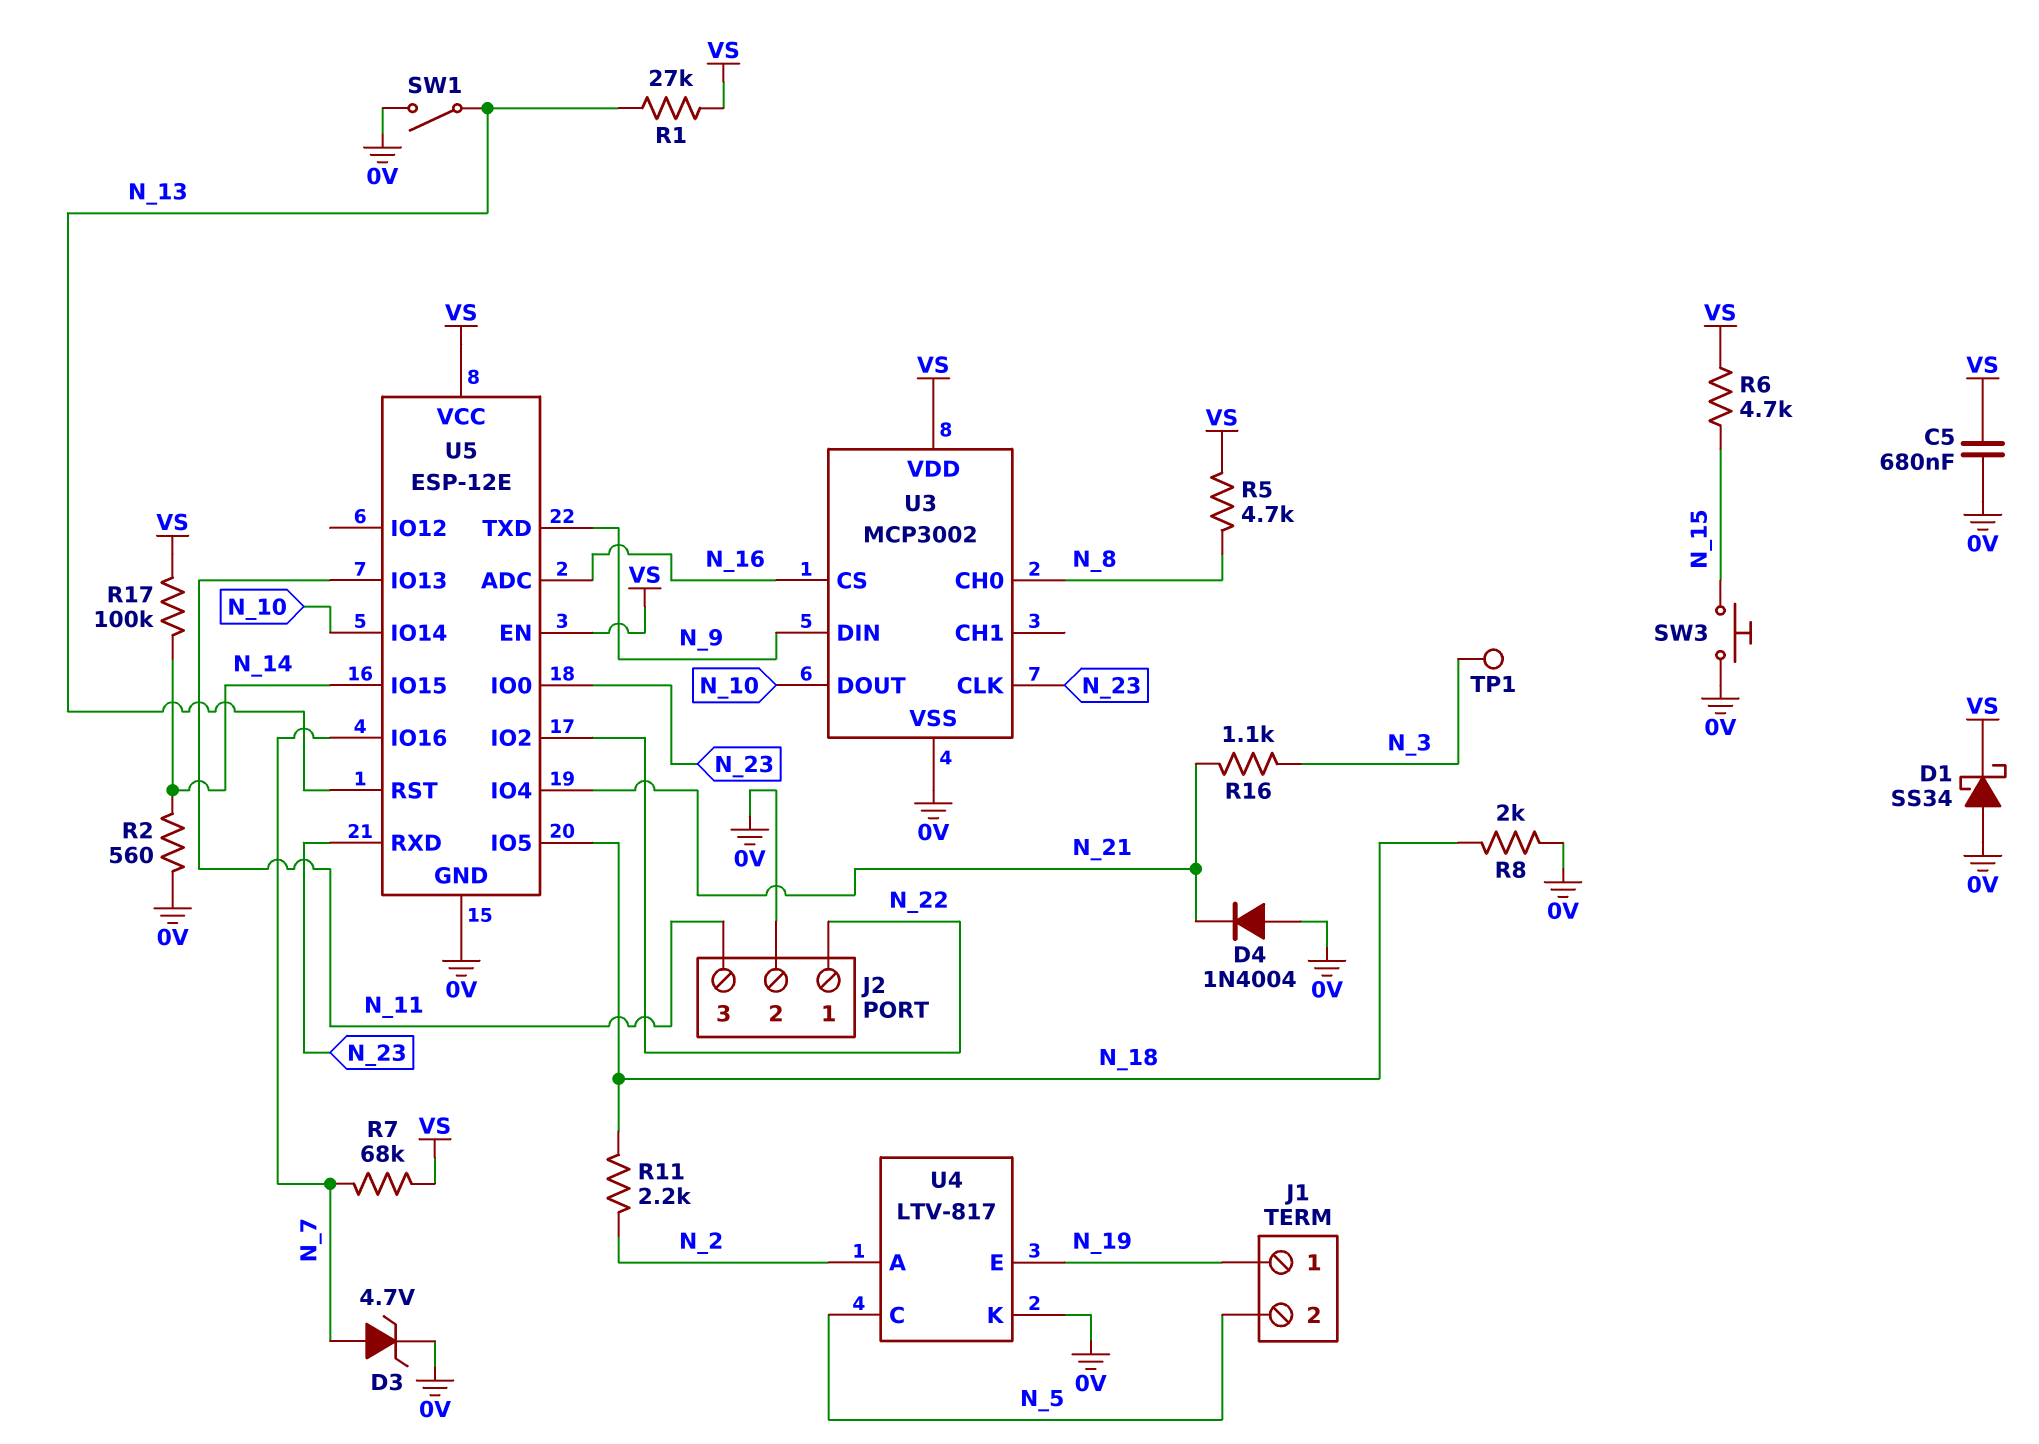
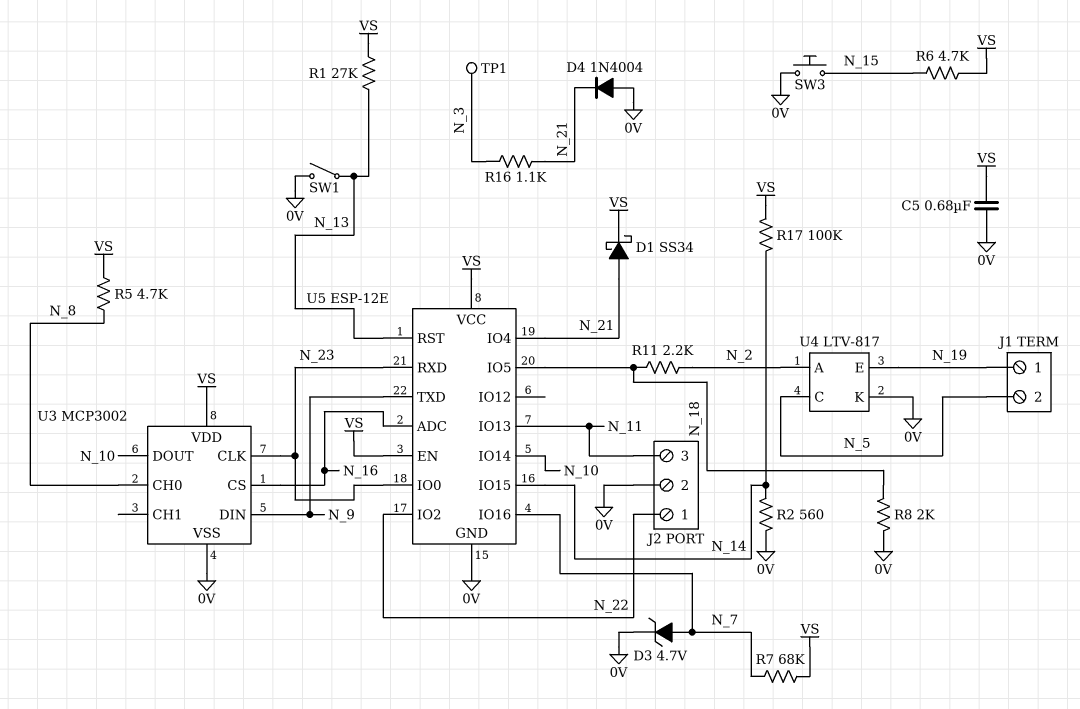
D1: schottky SS34 (A 0V, K VS) -> schottky SS34 (A N_21, K VS)

